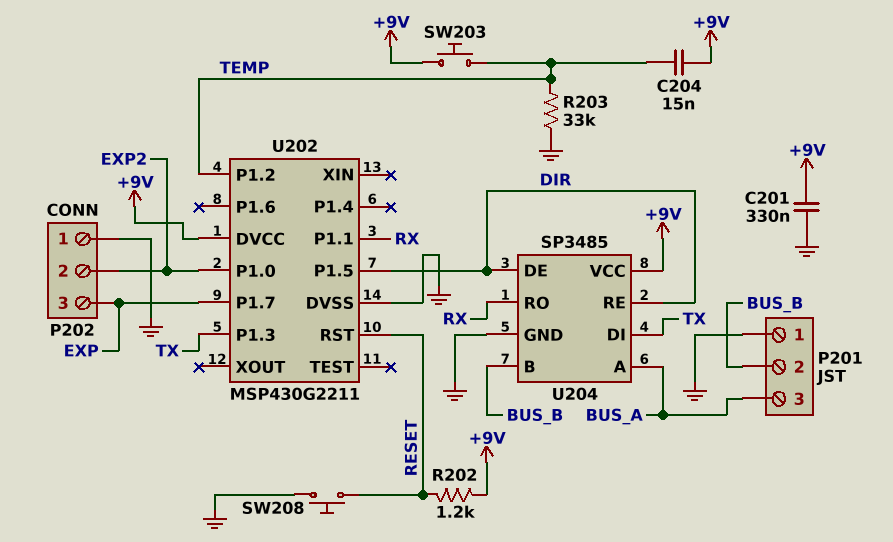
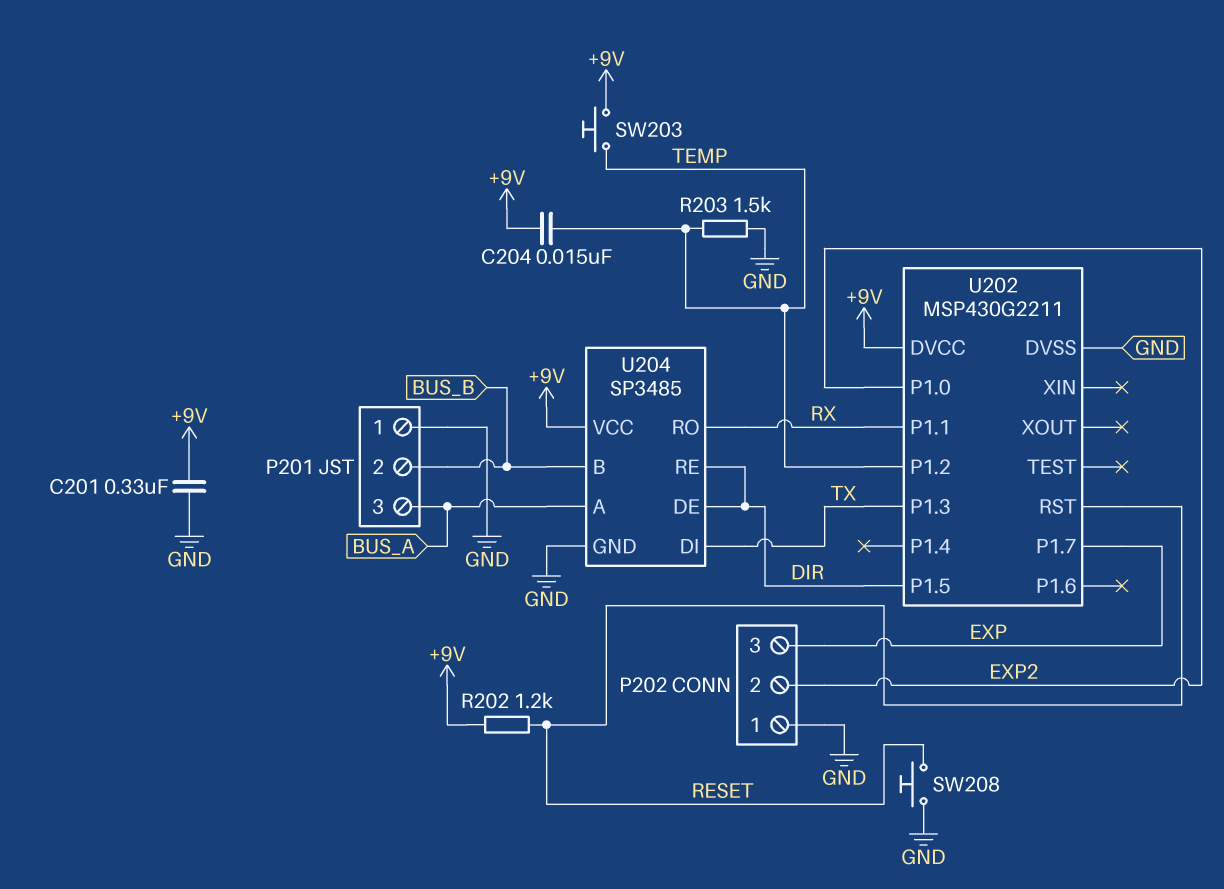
R203: 33k (GND, TEMP) -> 1.5k (GND, TEMP)

